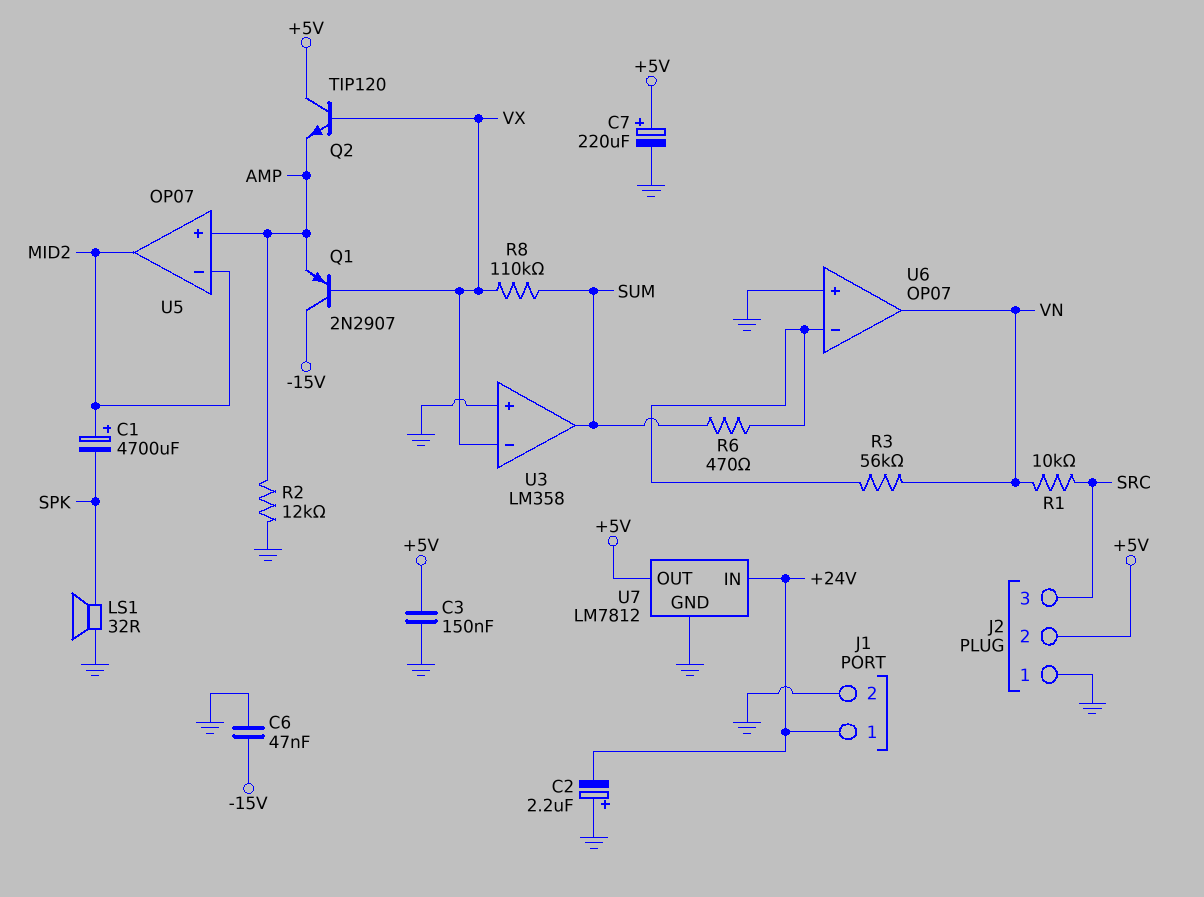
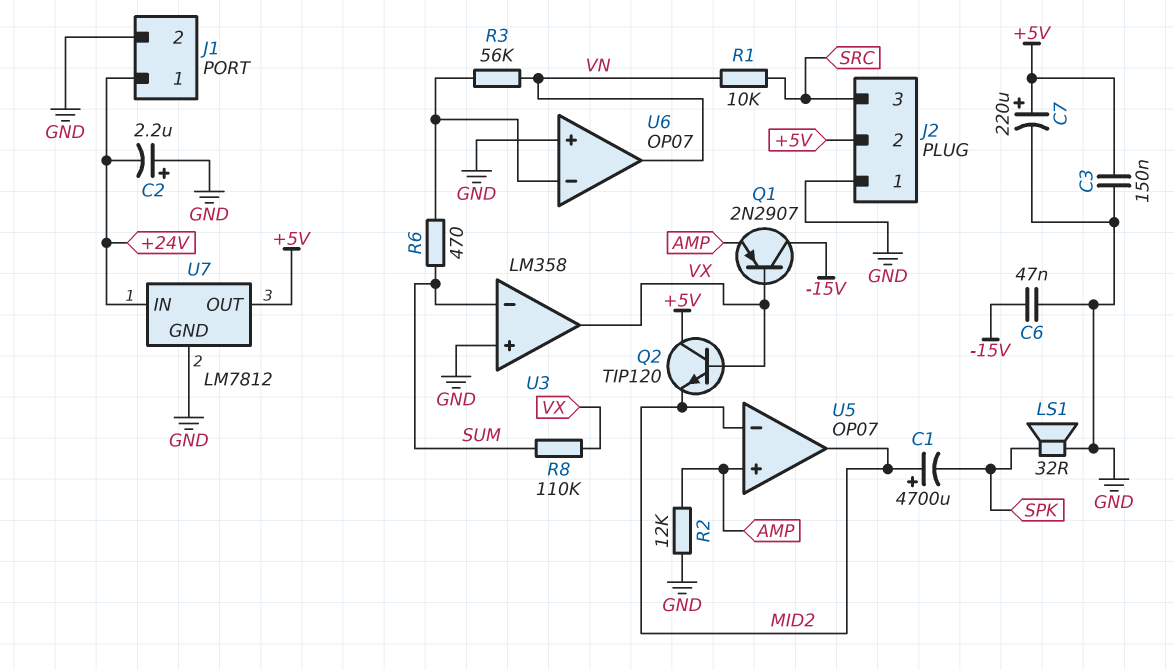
Q2: NPN TIP120 (B VX, C +5V, E AMP) -> NPN TIP120 (B VX, C +5V, E MID2)
U3 pin in-: VX -> SUM
U3 pin out: SUM -> VX

